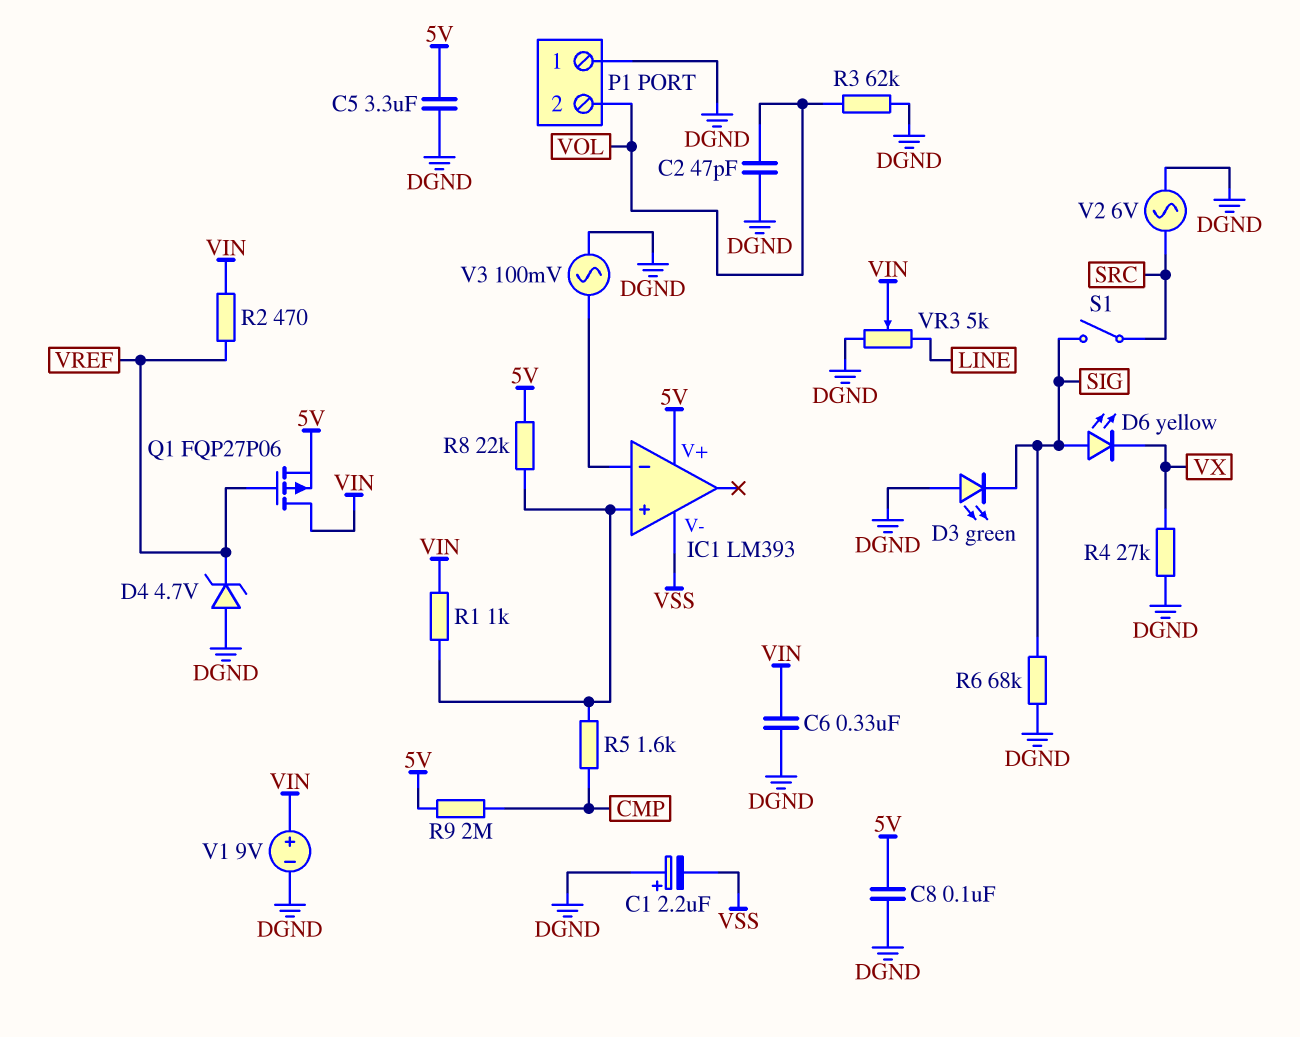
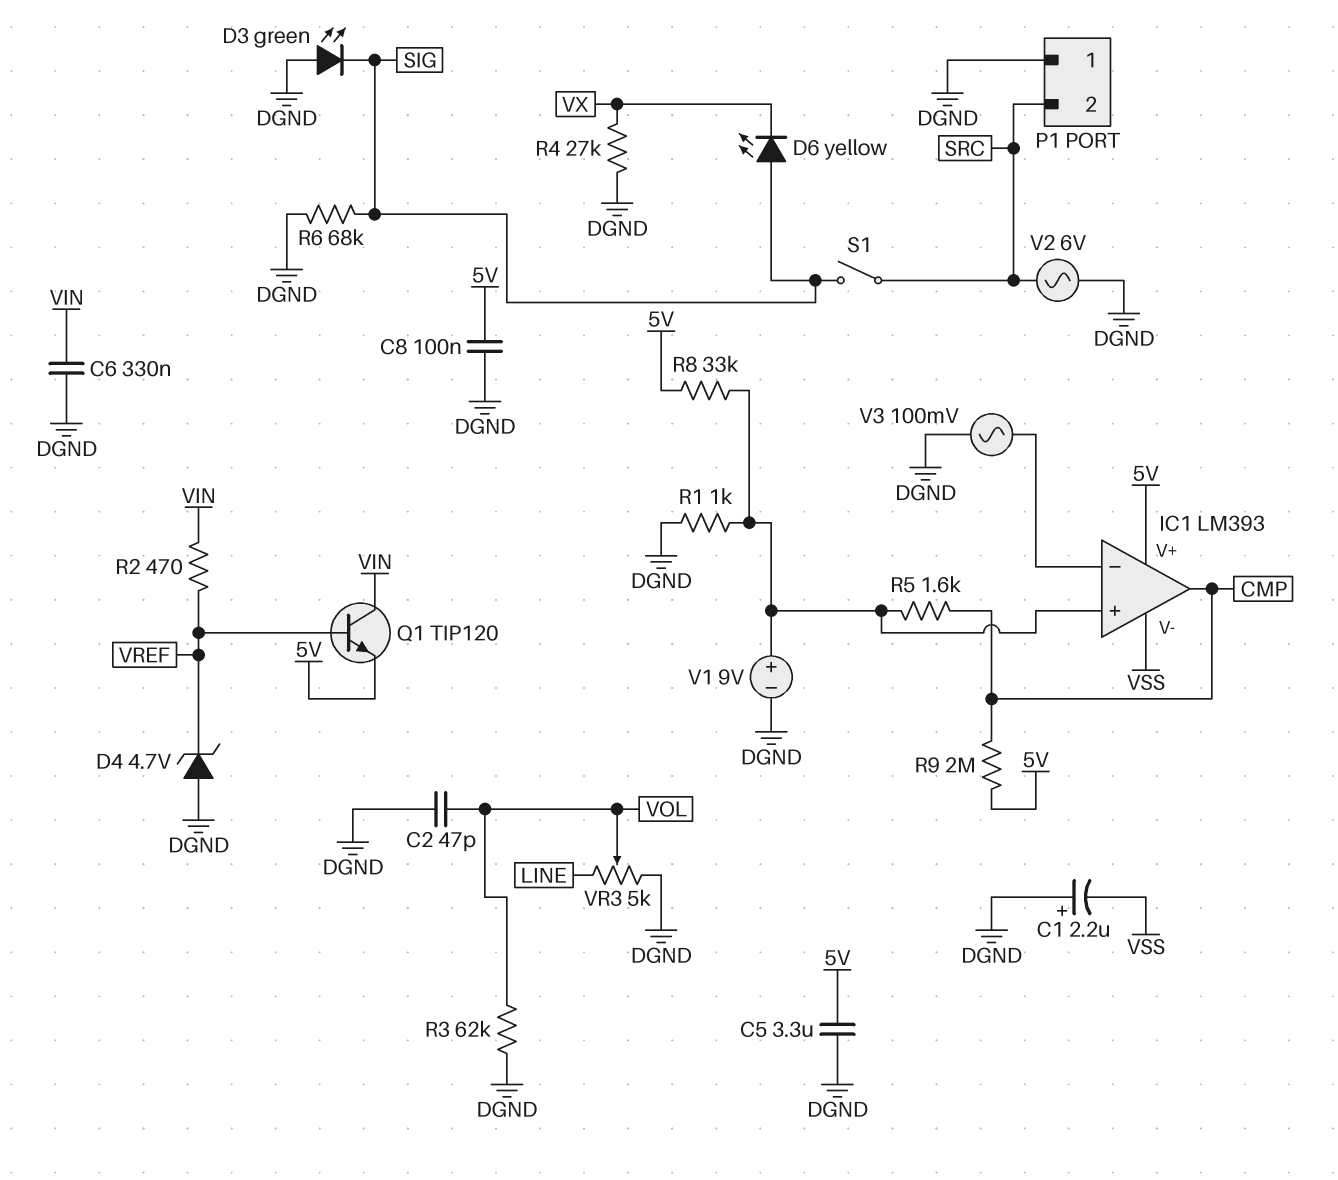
IC1 pin out: none -> CMP
P1 pin 2: VOL -> SRC
Q1: PMOS FQP27P06 (G VREF, D VIN, S 5V) -> NPN TIP120 (B VREF, C VIN, E 5V)
R1: 1k (IC1/in+, VIN) -> 1k (DGND, IC1/in+)
R8: 22k (5V, IC1/in+) -> 33k (5V, IC1/in+)
V1: 9V (plus VIN, minus DGND) -> 9V (plus IC1/in+, minus DGND)
VR3: 5k (DGND, LINE, wiper VIN) -> 5k (DGND, LINE, wiper VOL)

